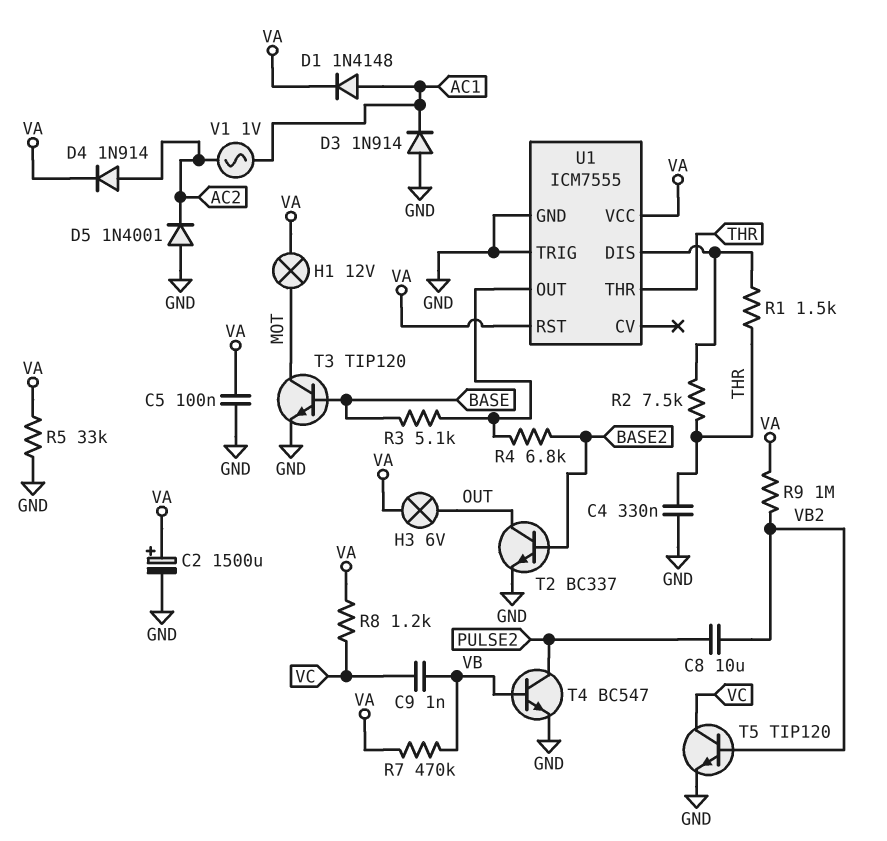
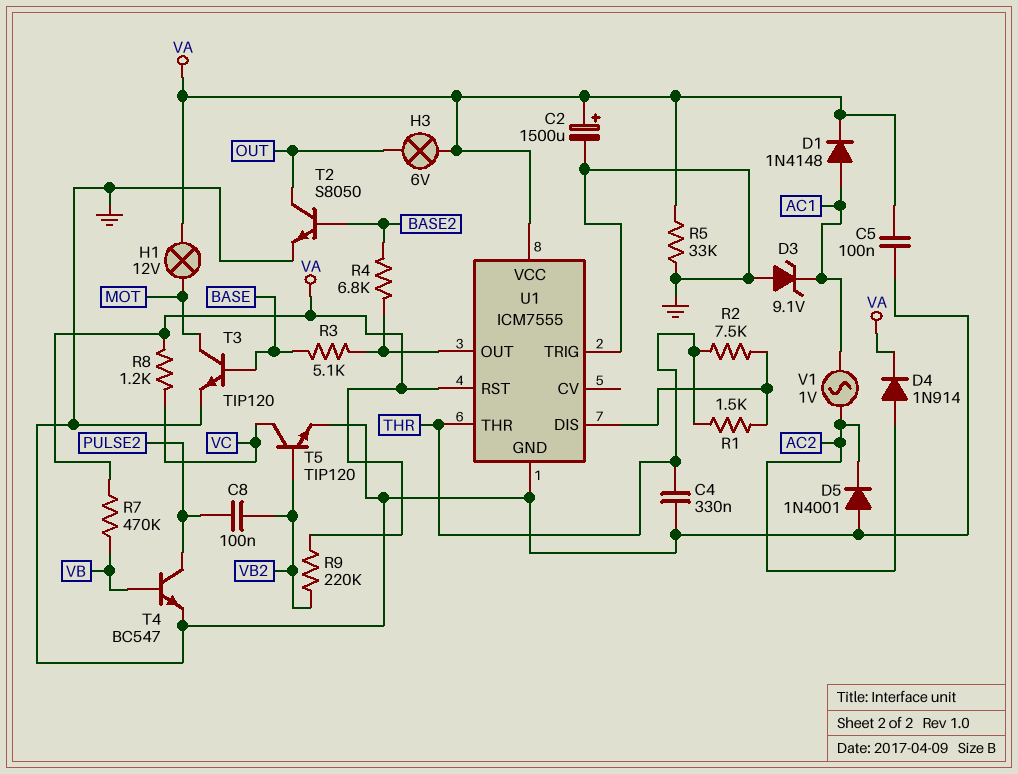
C8: 10uF (PULSE2, VB2) -> 100nF (PULSE2, VB2)
C9: 1nF (VB, VC) -> none
D3: diode 1N914 (A GND, K AC1) -> zener 9.1V (A GND, K AC1)
R9: 1M (VA, VB2) -> 220k (VA, VB2)
T2: NPN BC337 (B BASE2, C OUT, E GND) -> NPN S8050 (B BASE2, C OUT, E GND)

